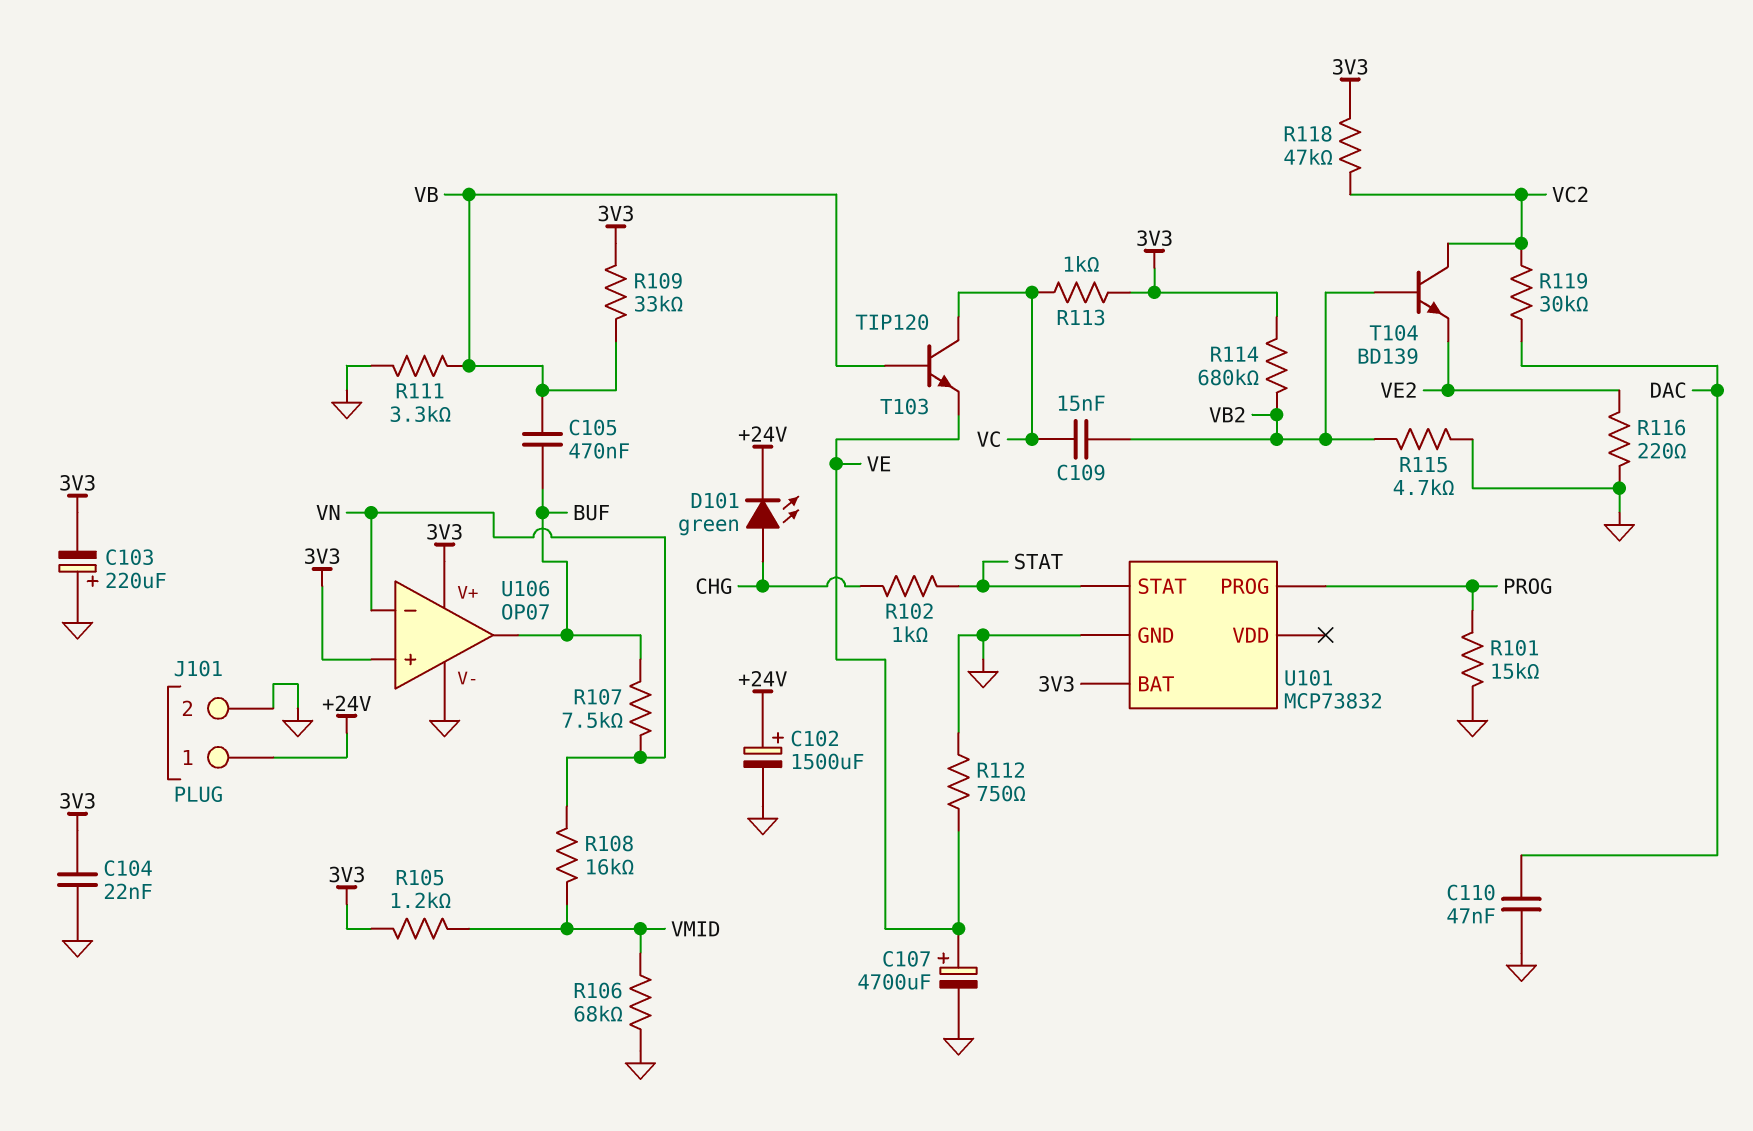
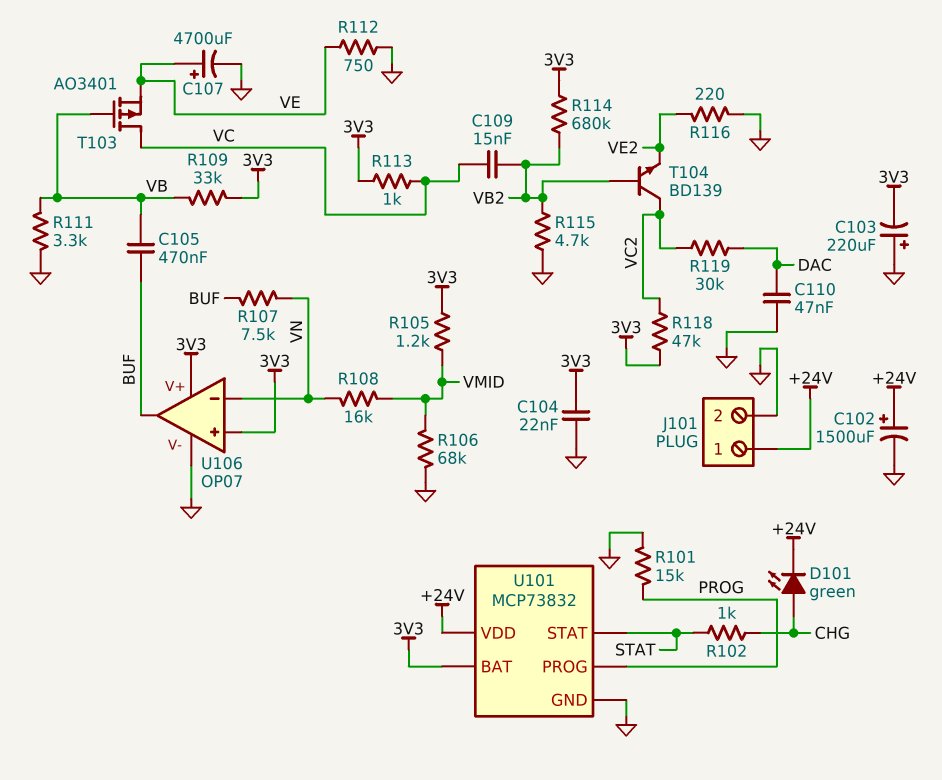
T103: NPN TIP120 (B VB, C VC, E VE) -> PMOS AO3401 (G VB, D VC, S VE)
U101 pin VDD: none -> +24V

